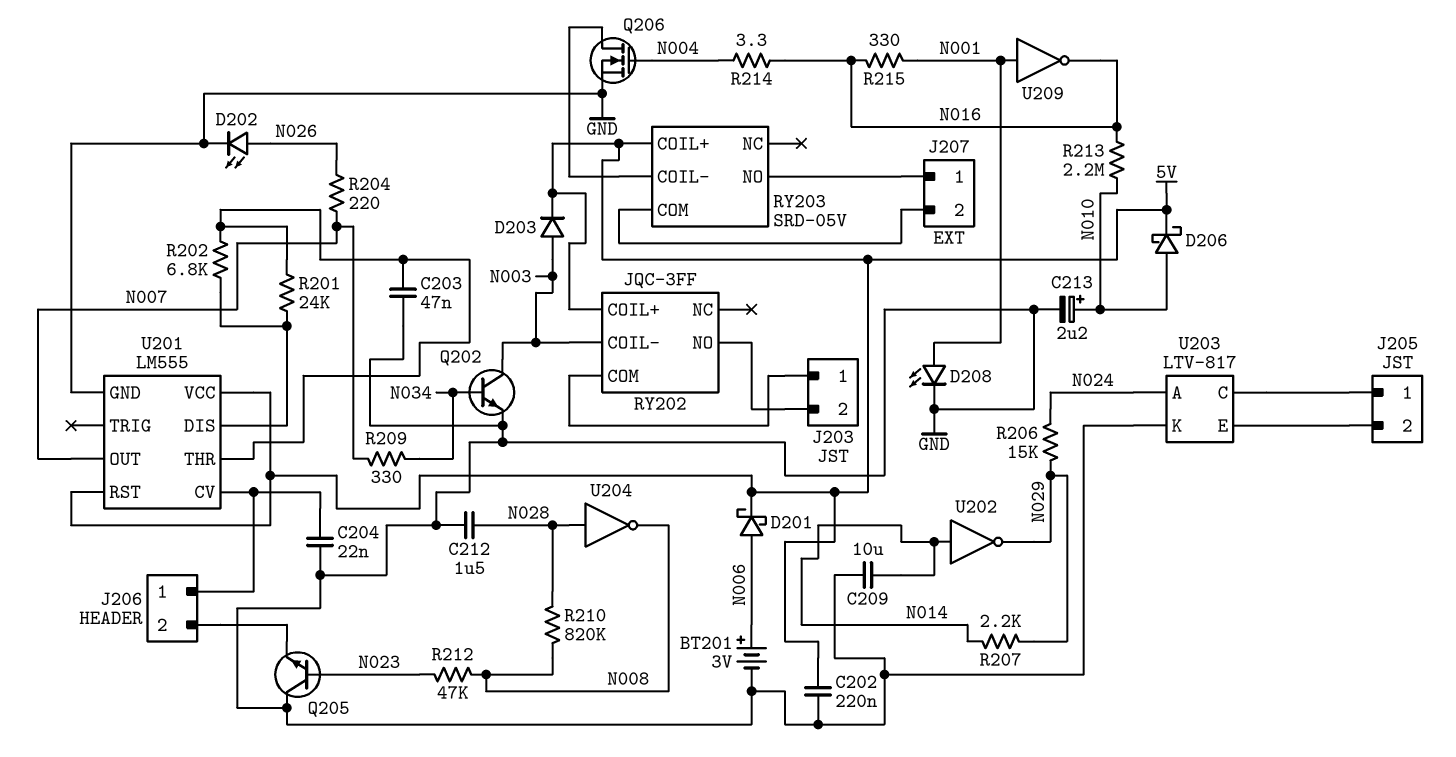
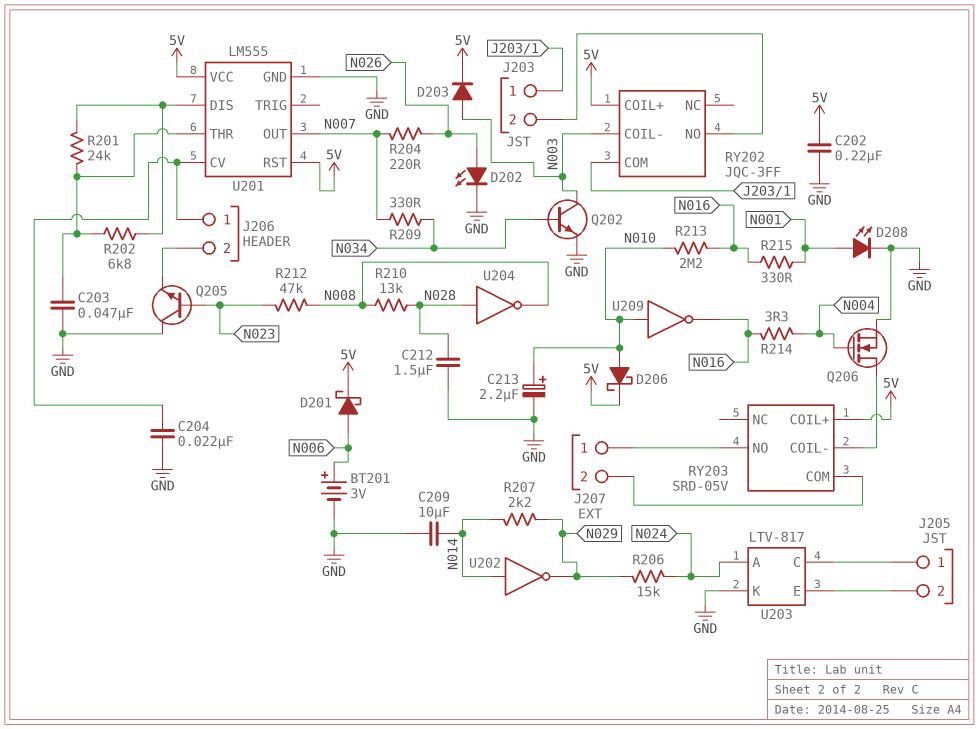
R210: 820k (N008, N028) -> 13k (N008, N028)
U209: NOT (in N001, out N016) -> NOT (in N010, out N016)

